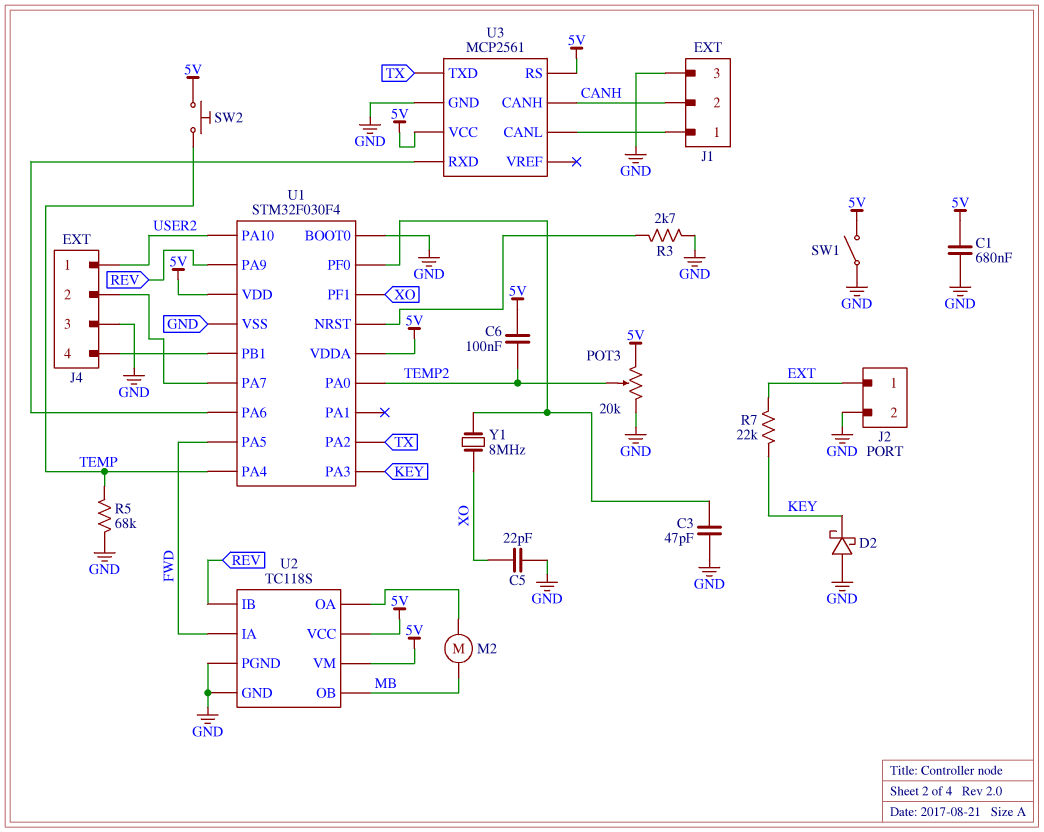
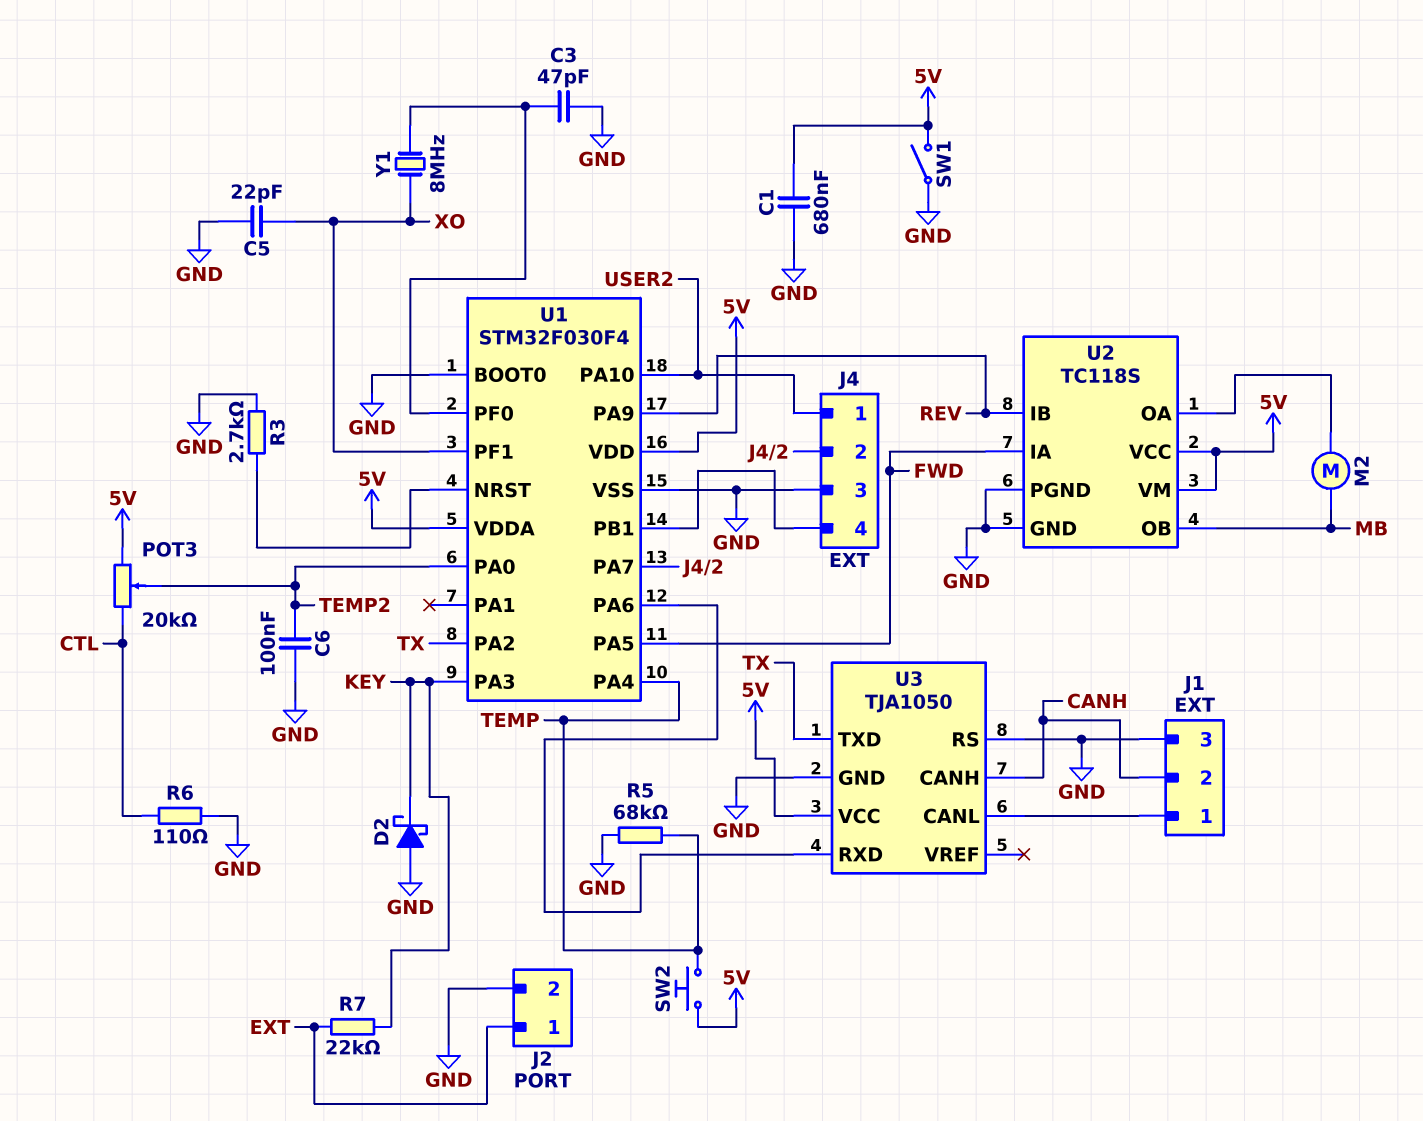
C6: 100nF (5V, TEMP2) -> 100nF (GND, TEMP2)
POT3: 20k (5V, GND, wiper TEMP2) -> 20k (5V, CTL, wiper TEMP2)
R6: none -> 110 (CTL, GND)
U3: MCP2561 -> TJA1050
U3 pin RS: 5V -> GND

